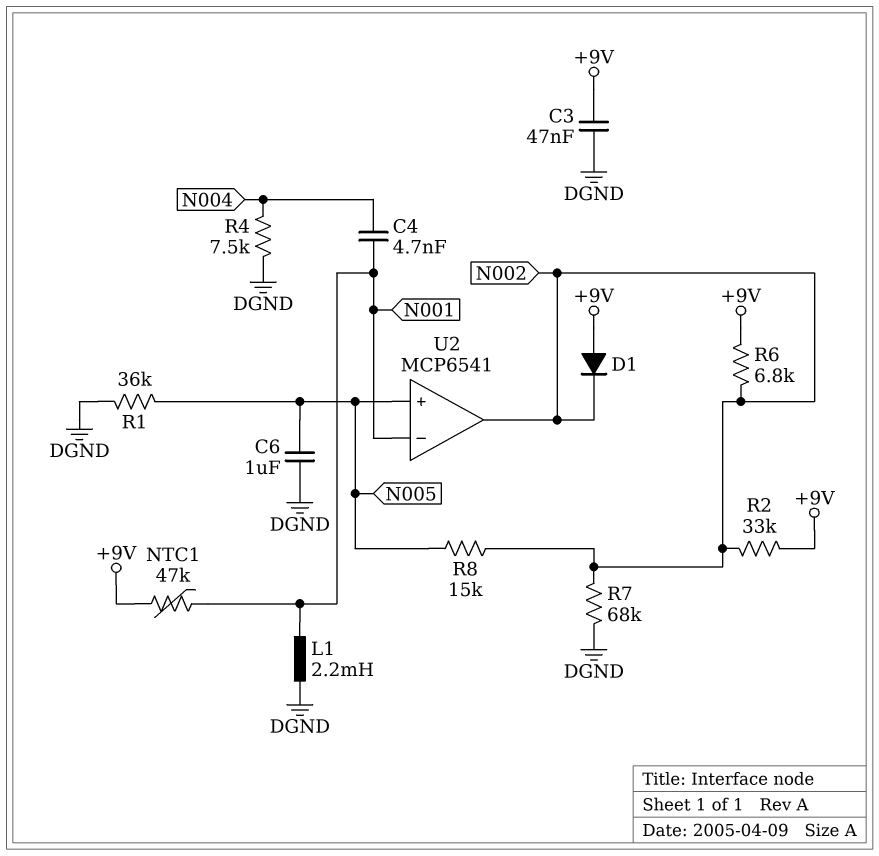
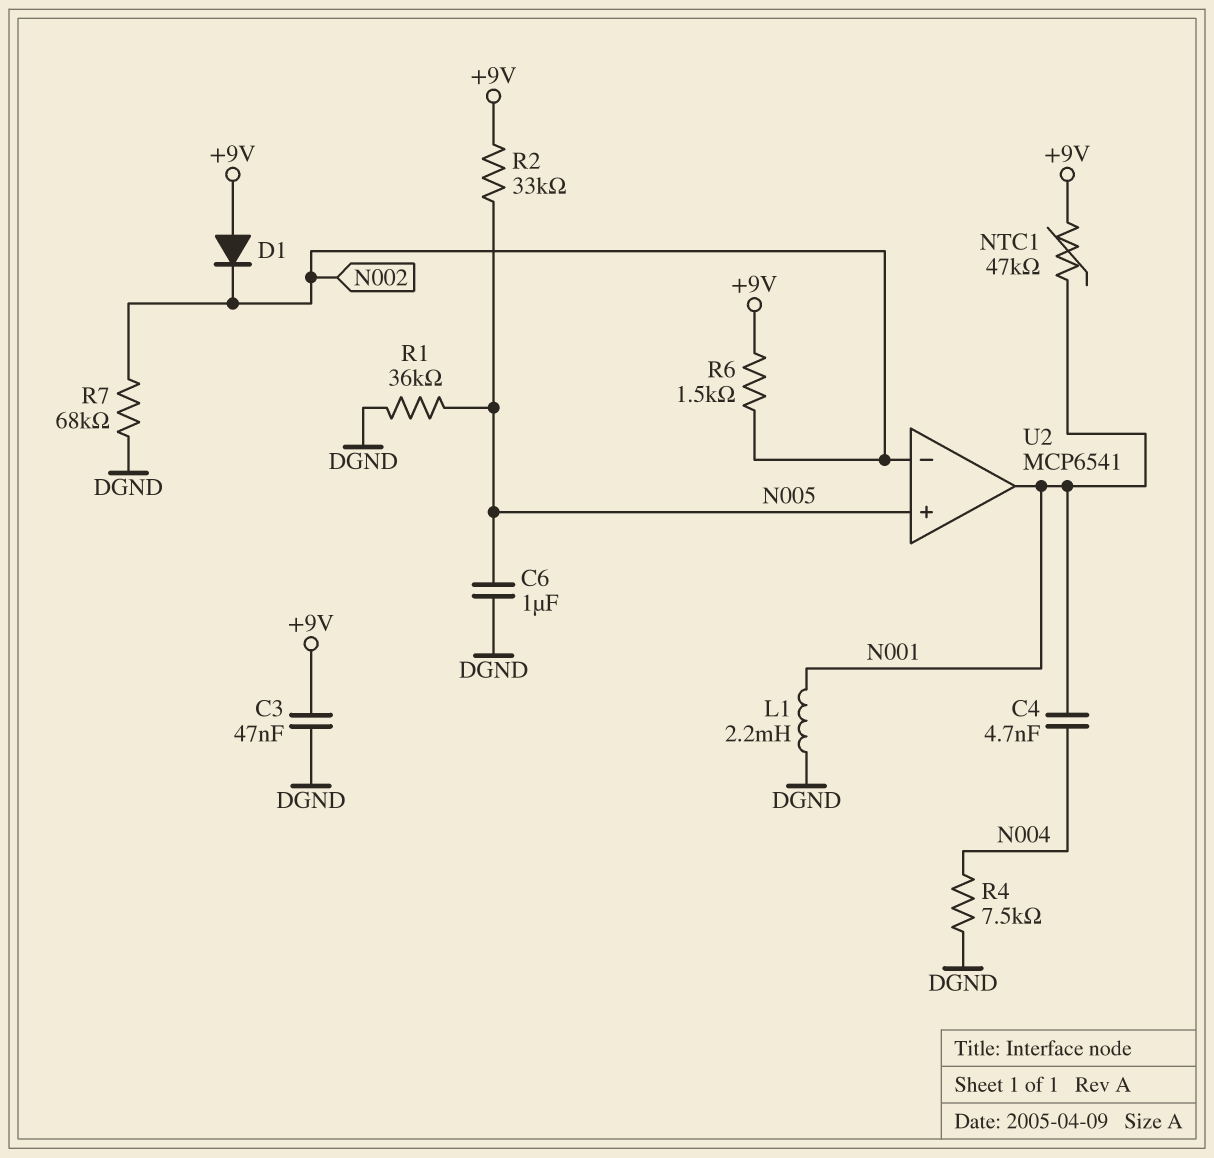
R2: 33k (+9V, N002) -> 33k (+9V, N005)
R6: 6.8k (+9V, N002) -> 1.5k (+9V, N002)
R8: 15k (N002, N005) -> none
U2 pin in-: N001 -> N002
U2 pin out: N002 -> N001

